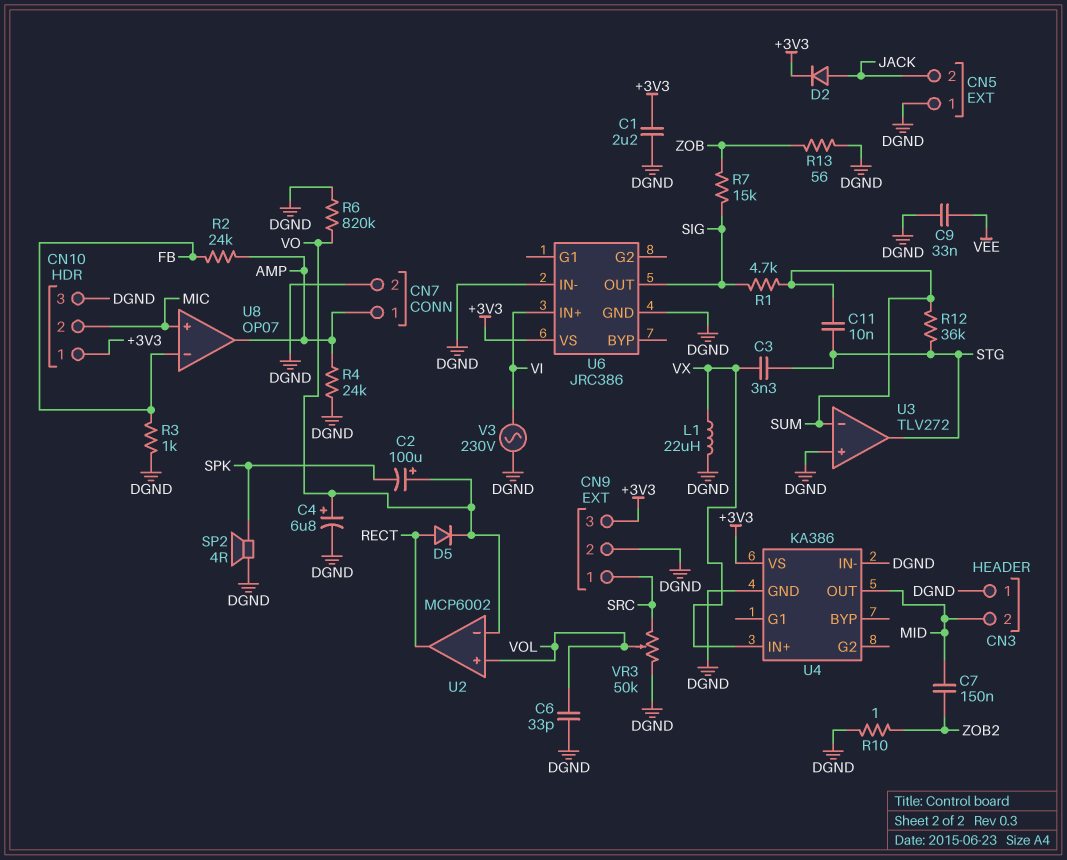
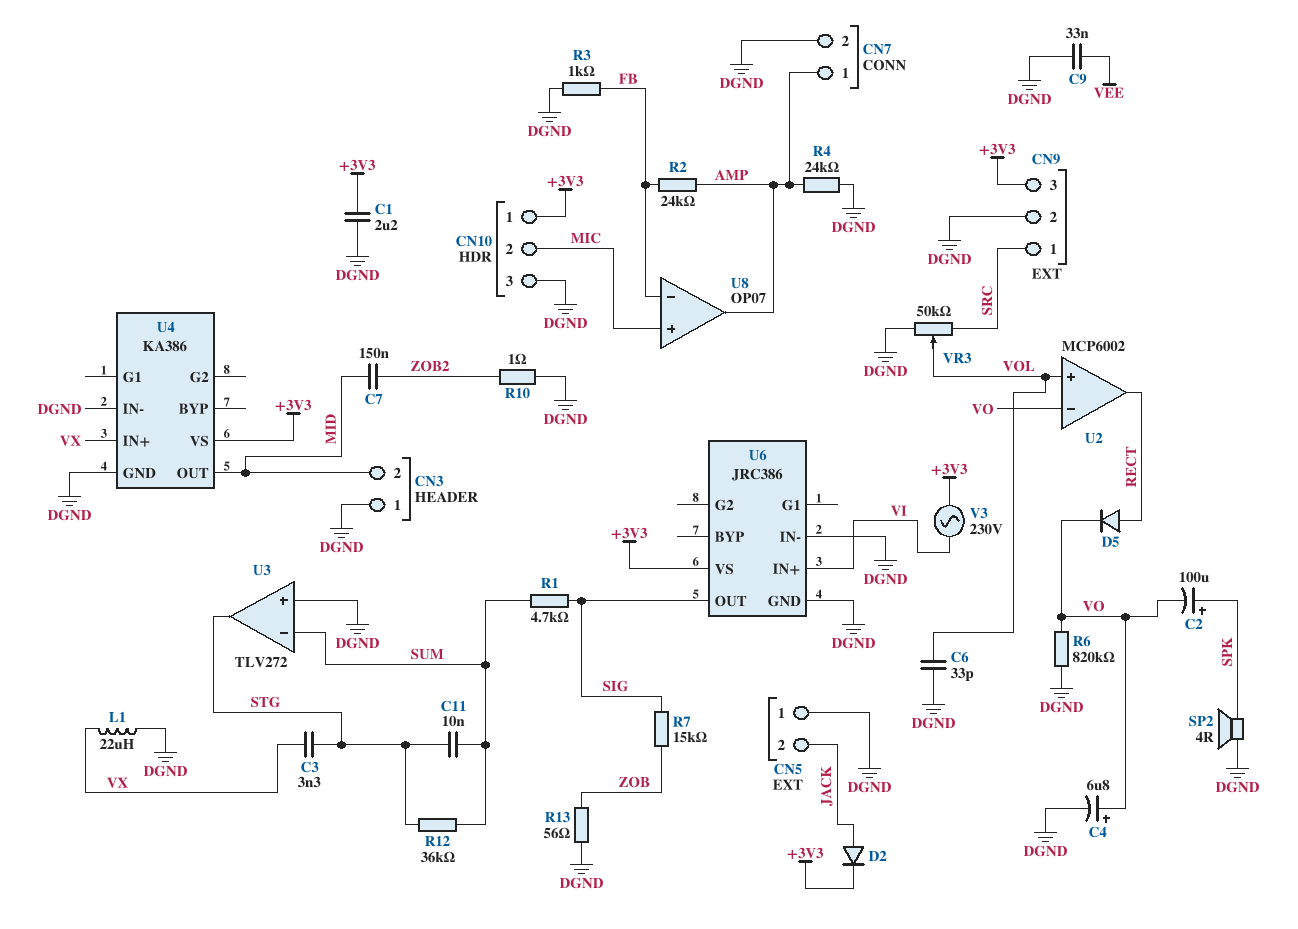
C2: 100uF (plus VO, minus SPK) -> 100uF (plus SPK, minus VO)
V3: AC 230V (DGND, VI) -> AC 230V (+3V3, VI)

